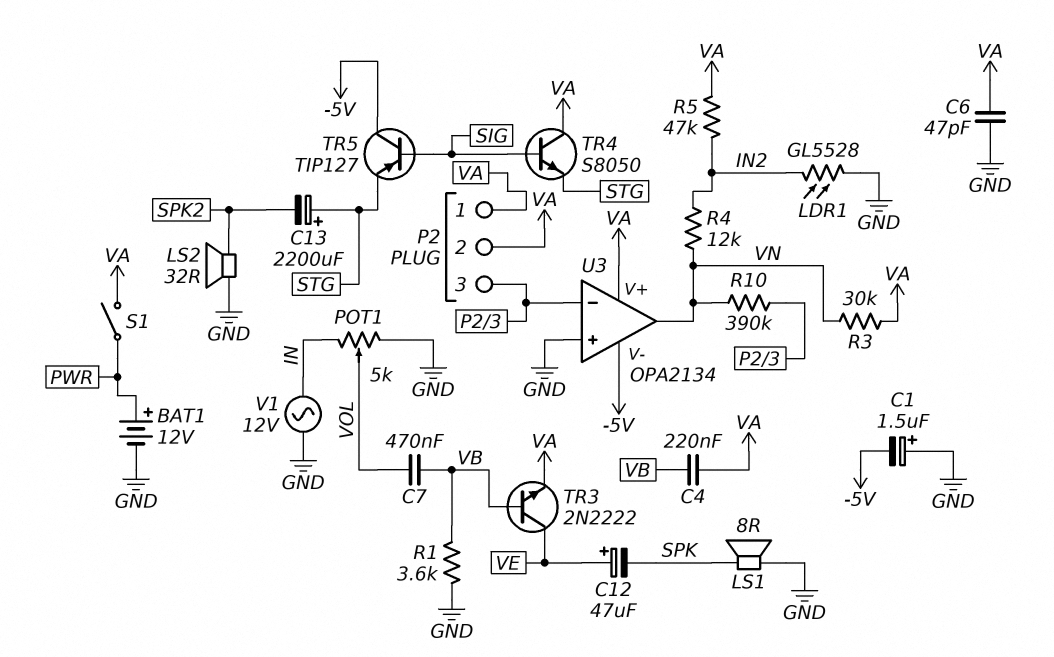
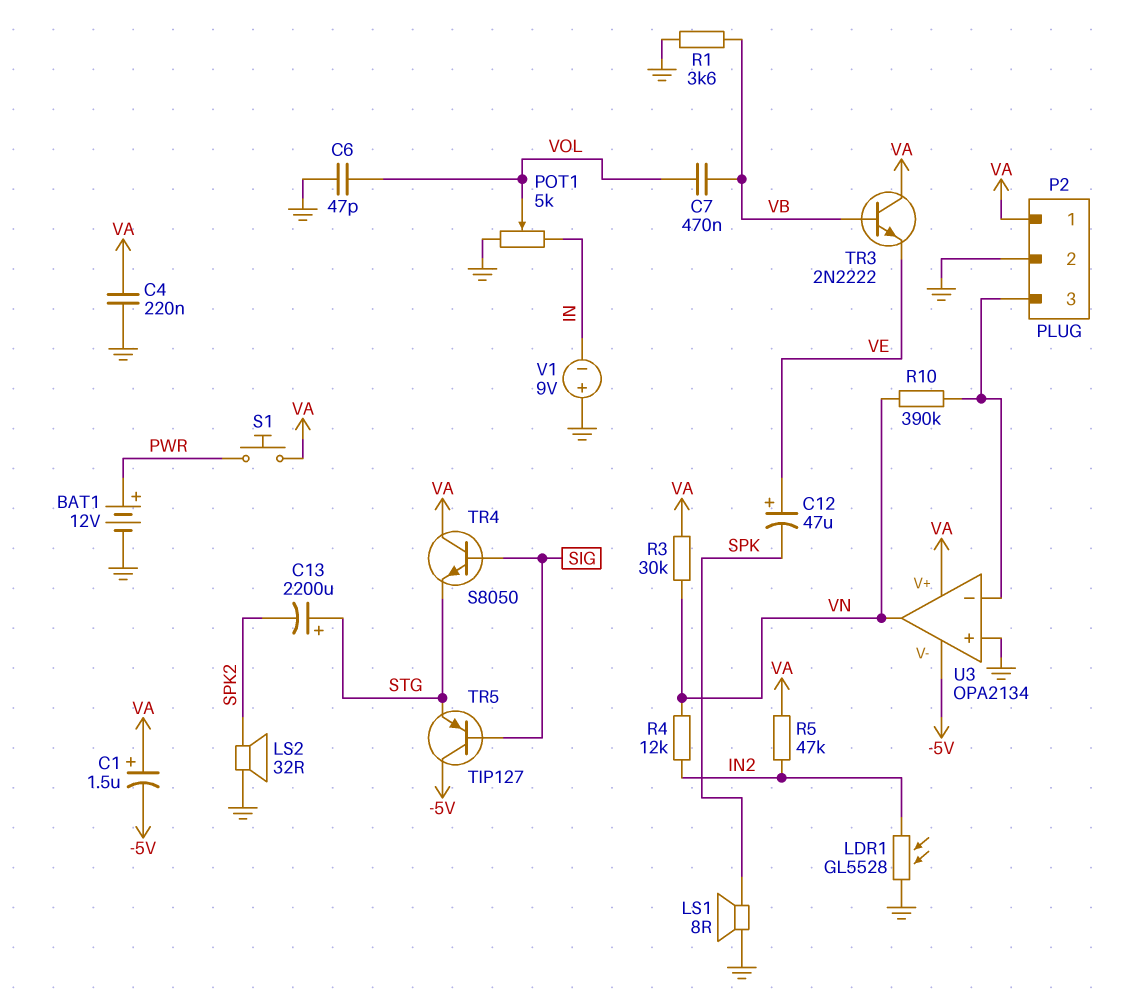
C1: 1.5uF (plus GND, minus -5V) -> 1.5uF (plus VA, minus -5V)
C4: 220nF (VA, VB) -> 220nF (GND, VA)
C6: 47pF (GND, VA) -> 47pF (GND, VOL)
P2 pin 2: VA -> GND
S1: switch (PWR, VA) -> button (PWR, VA)
TR3: NPN 2N2222 (B VB, C VE, E VA) -> NPN 2N2222 (B VB, C VA, E VE)
V1: AC 12V (GND, IN) -> 9V (plus GND, minus IN)

